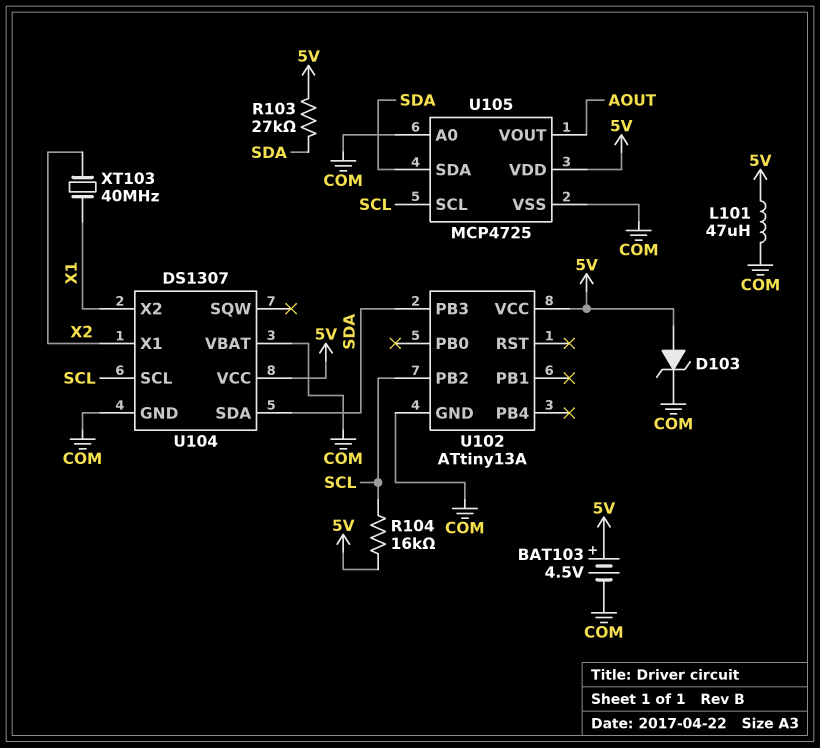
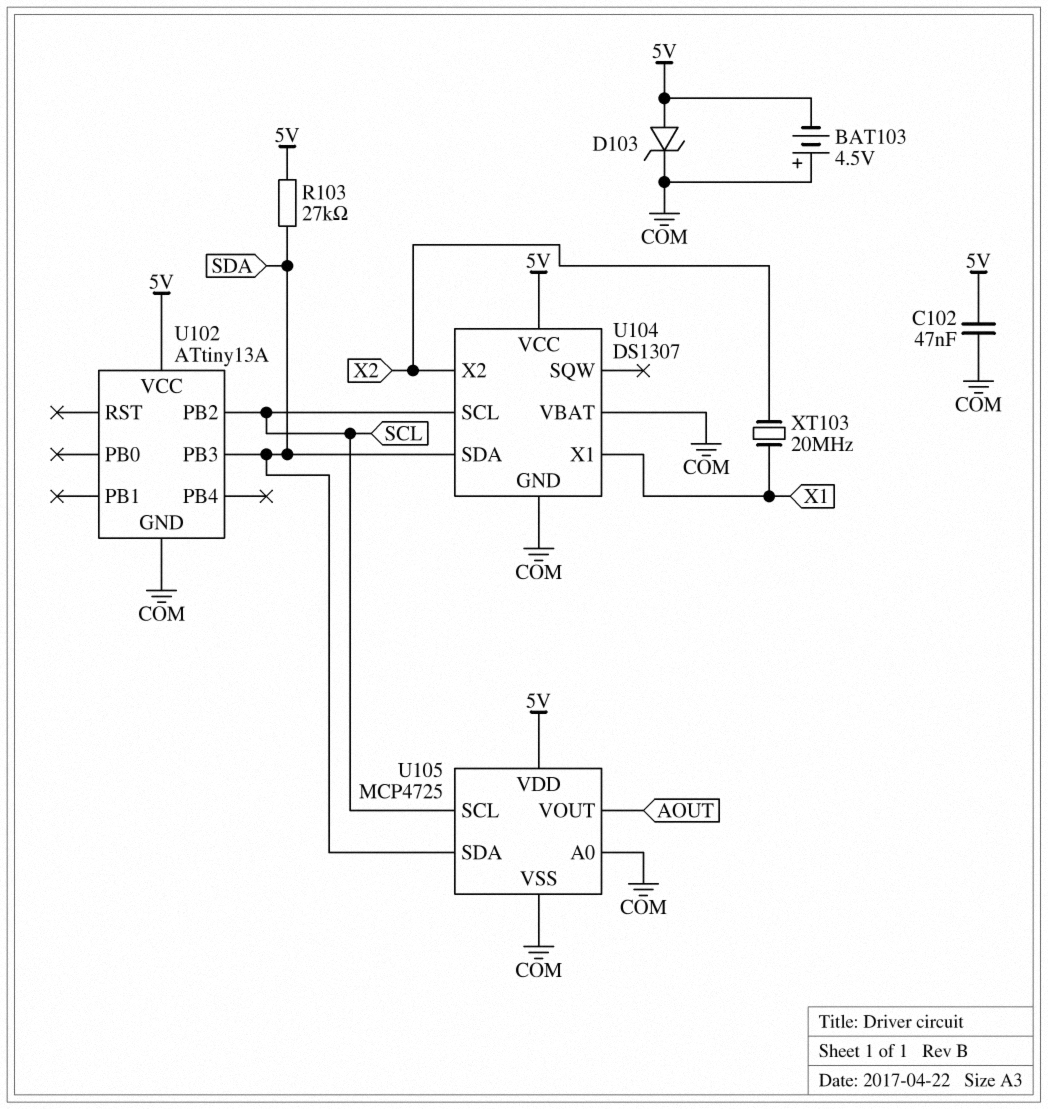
BAT103: 4.5V (plus 5V, minus COM) -> 4.5V (plus COM, minus 5V)
C102: none -> 47nF (5V, COM)
L101: 47uH (5V, COM) -> none
R104: 16k (5V, SCL) -> none
U104 pin X1: X2 -> X1
U104 pin X2: X1 -> X2
XT103: 40MHz (X1, X2) -> 20MHz (X1, X2)

